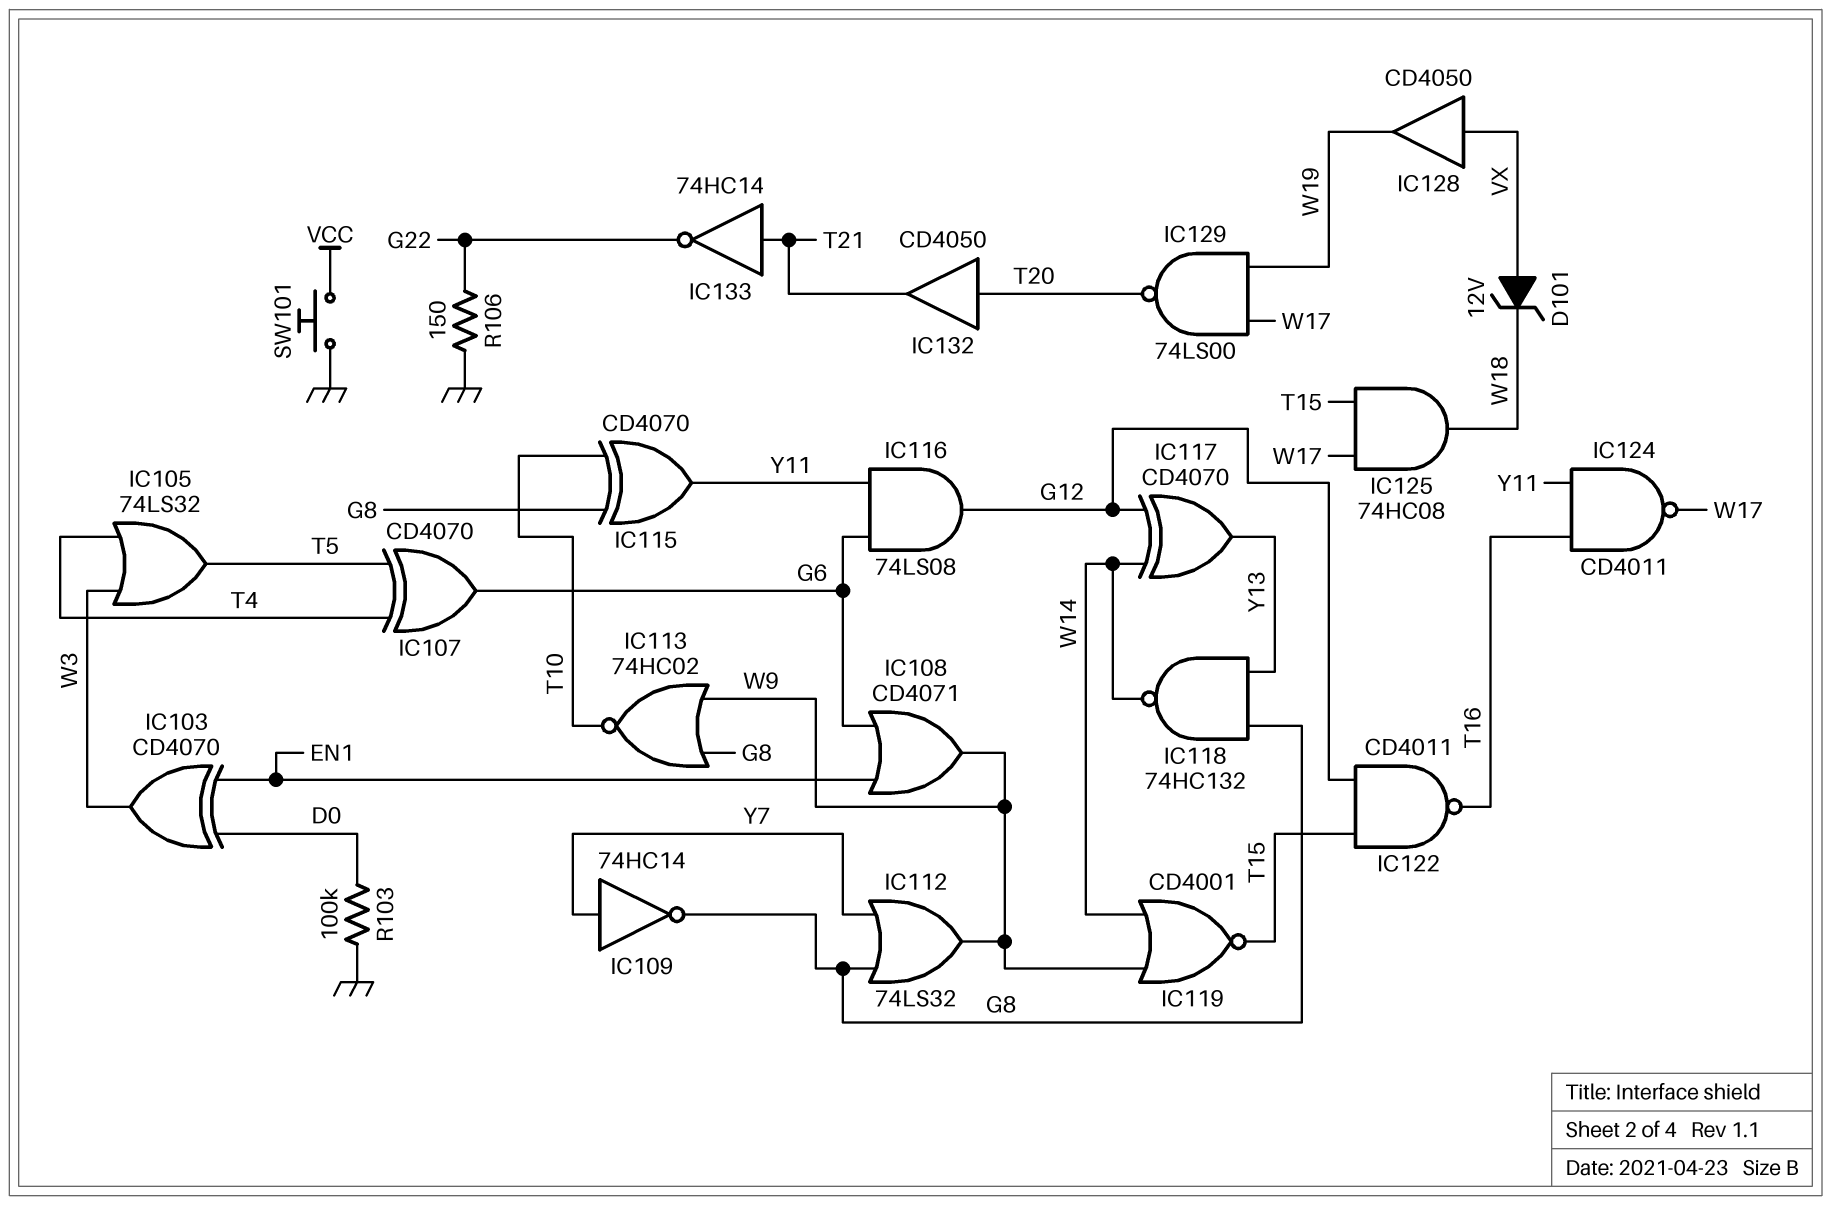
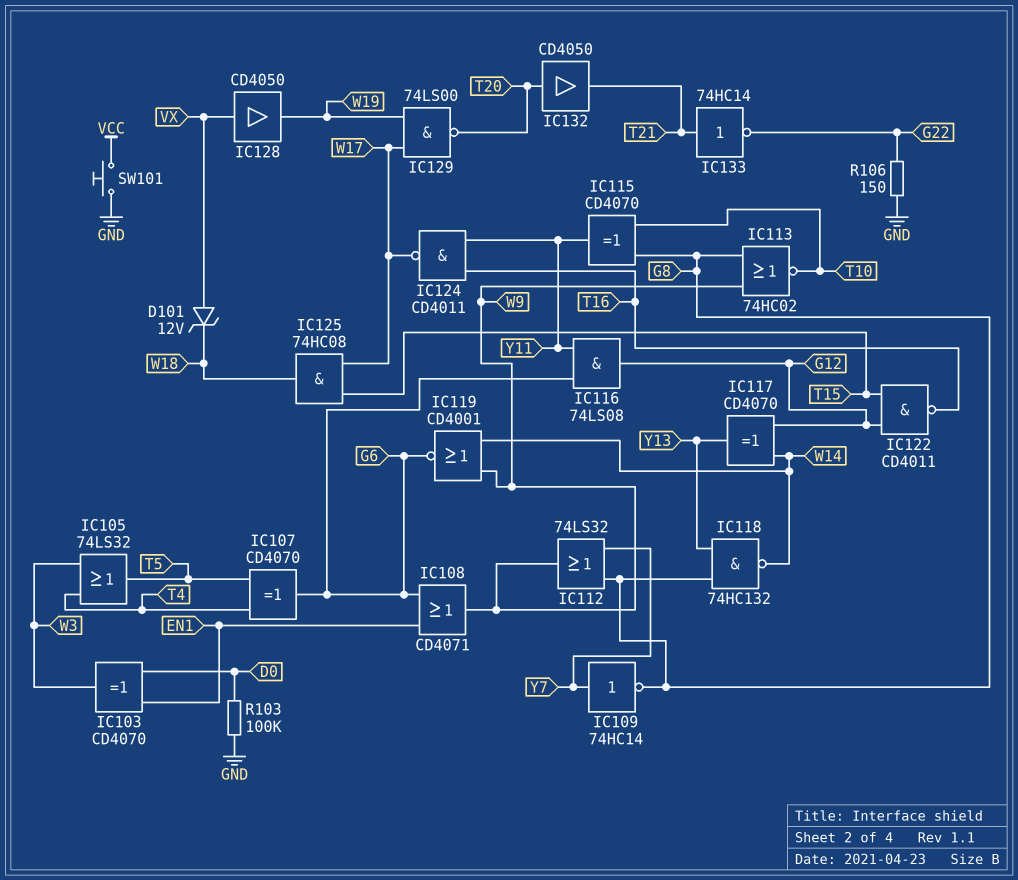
IC119: NOR CD4001 (in W9, in W14, out T15) -> NOR CD4001 (in W9, in W14, out G6)

